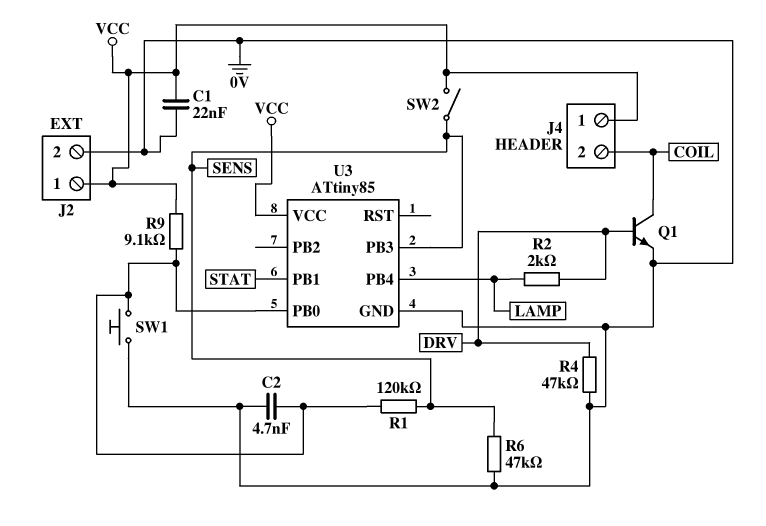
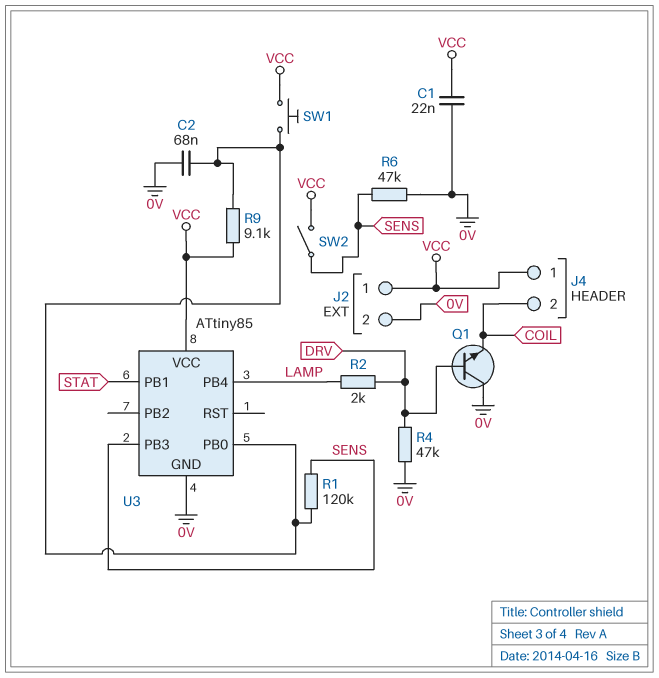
C2: 4.7nF (0V, U3/PB0) -> 68nF (0V, U3/PB0)
Q1: NPN (B DRV, C COIL, E 0V) -> NPN (B DRV, C 0V, E COIL)
SW1: button (0V, U3/PB0) -> button (U3/PB0, VCC)

